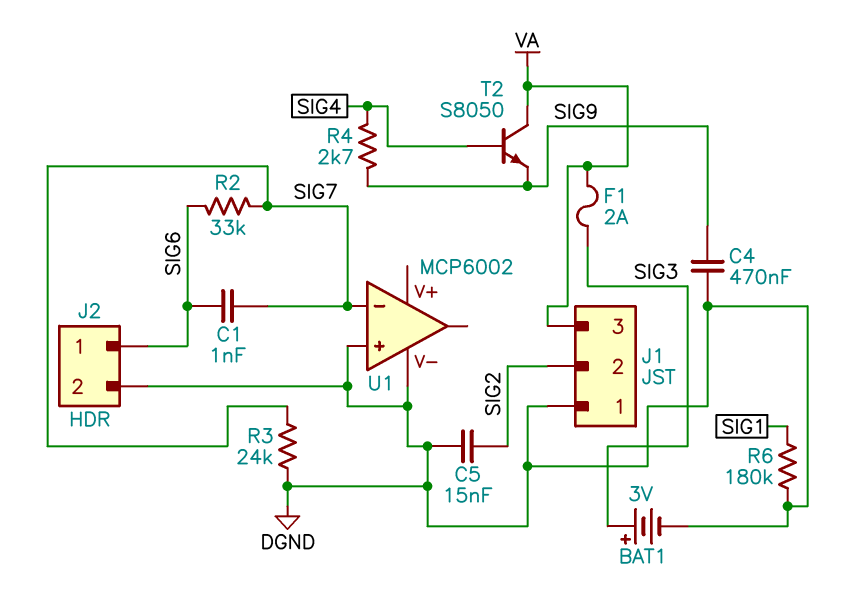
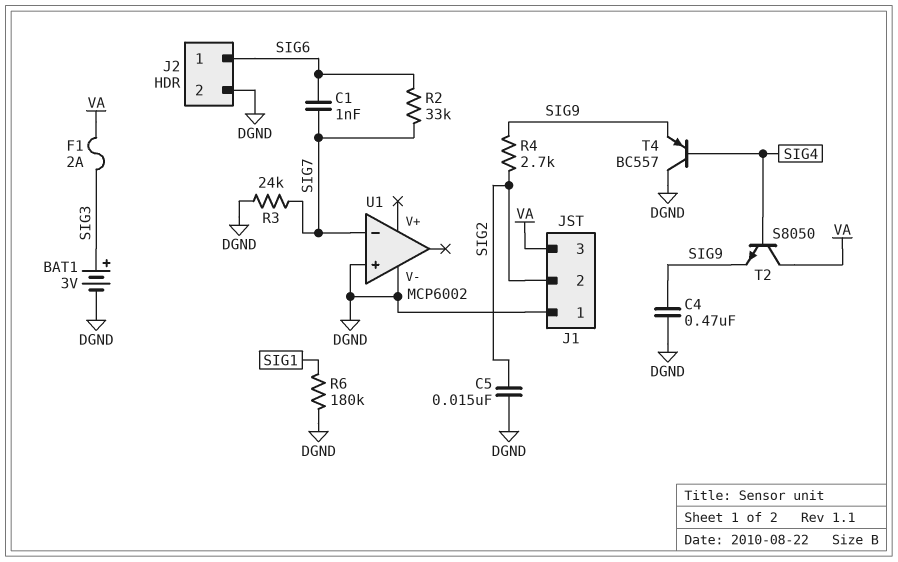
R4: 2.7k (SIG4, SIG9) -> 2.7k (SIG2, SIG9)
T4: none -> PNP BC557 (B SIG4, C DGND, E SIG9)

